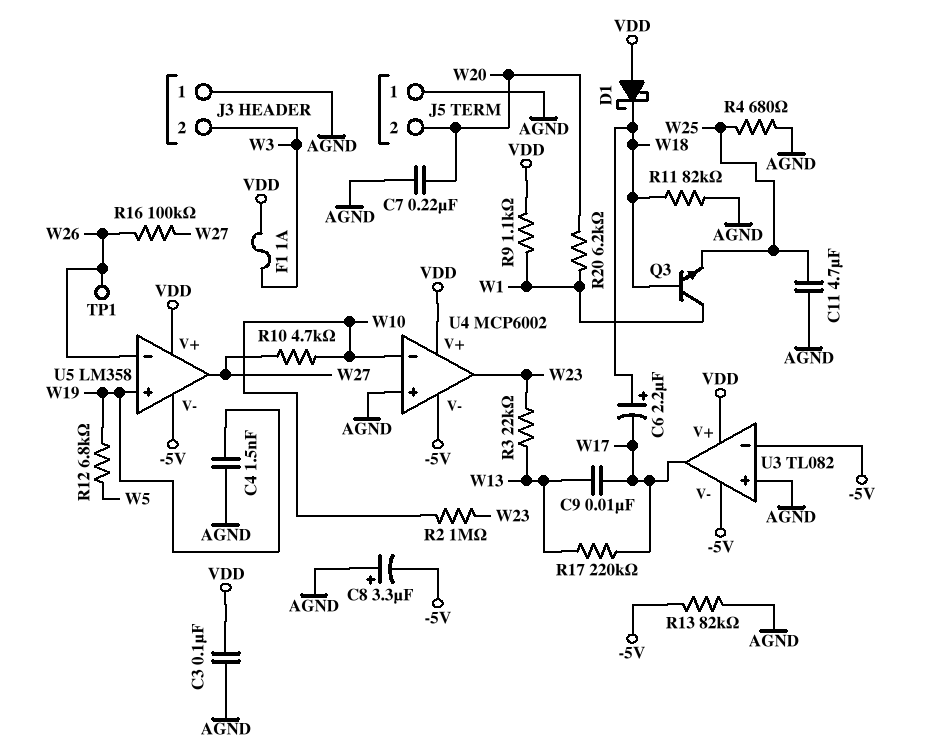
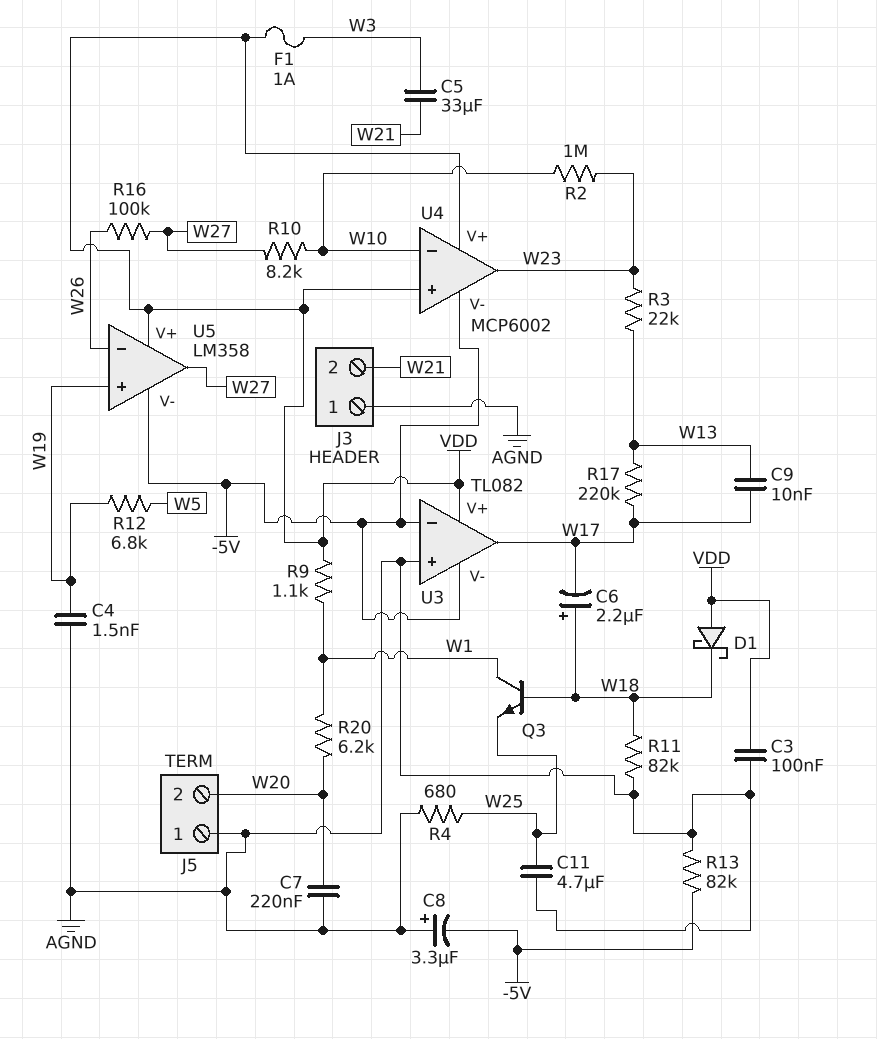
C5: none -> 33uF (W3, W21)
J3 pin 2: W3 -> W21
R10: 4.7k (W10, W27) -> 8.2k (W10, W27)
TP1: test point (W26) -> none
U4 pin in+: AGND -> VDD

